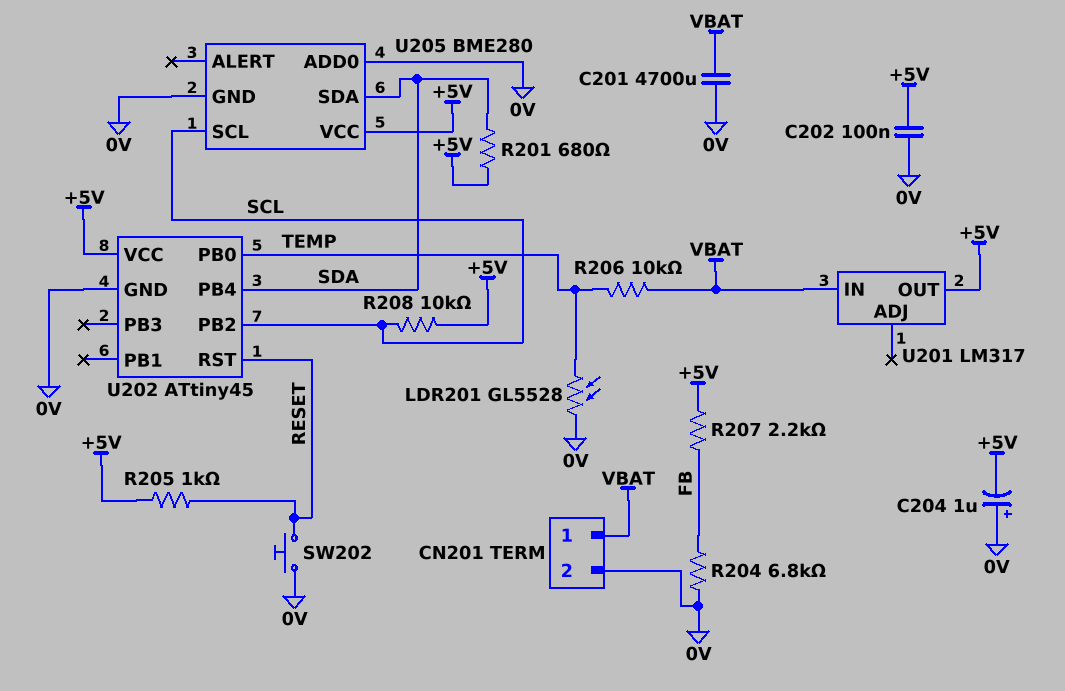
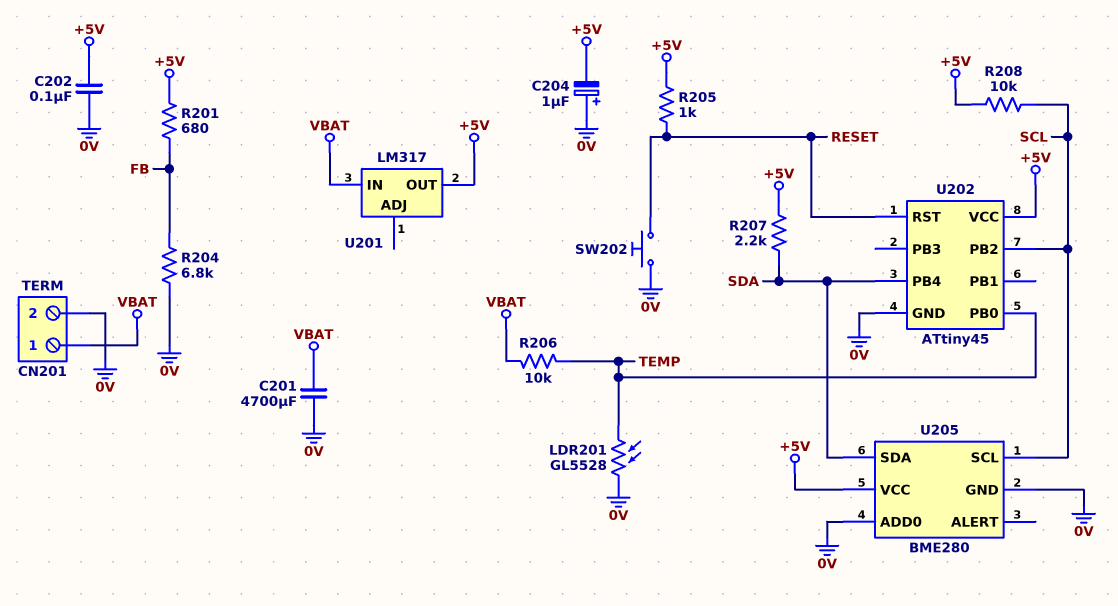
R201: 680 (+5V, SDA) -> 680 (+5V, FB)
R207: 2.2k (+5V, FB) -> 2.2k (+5V, SDA)

